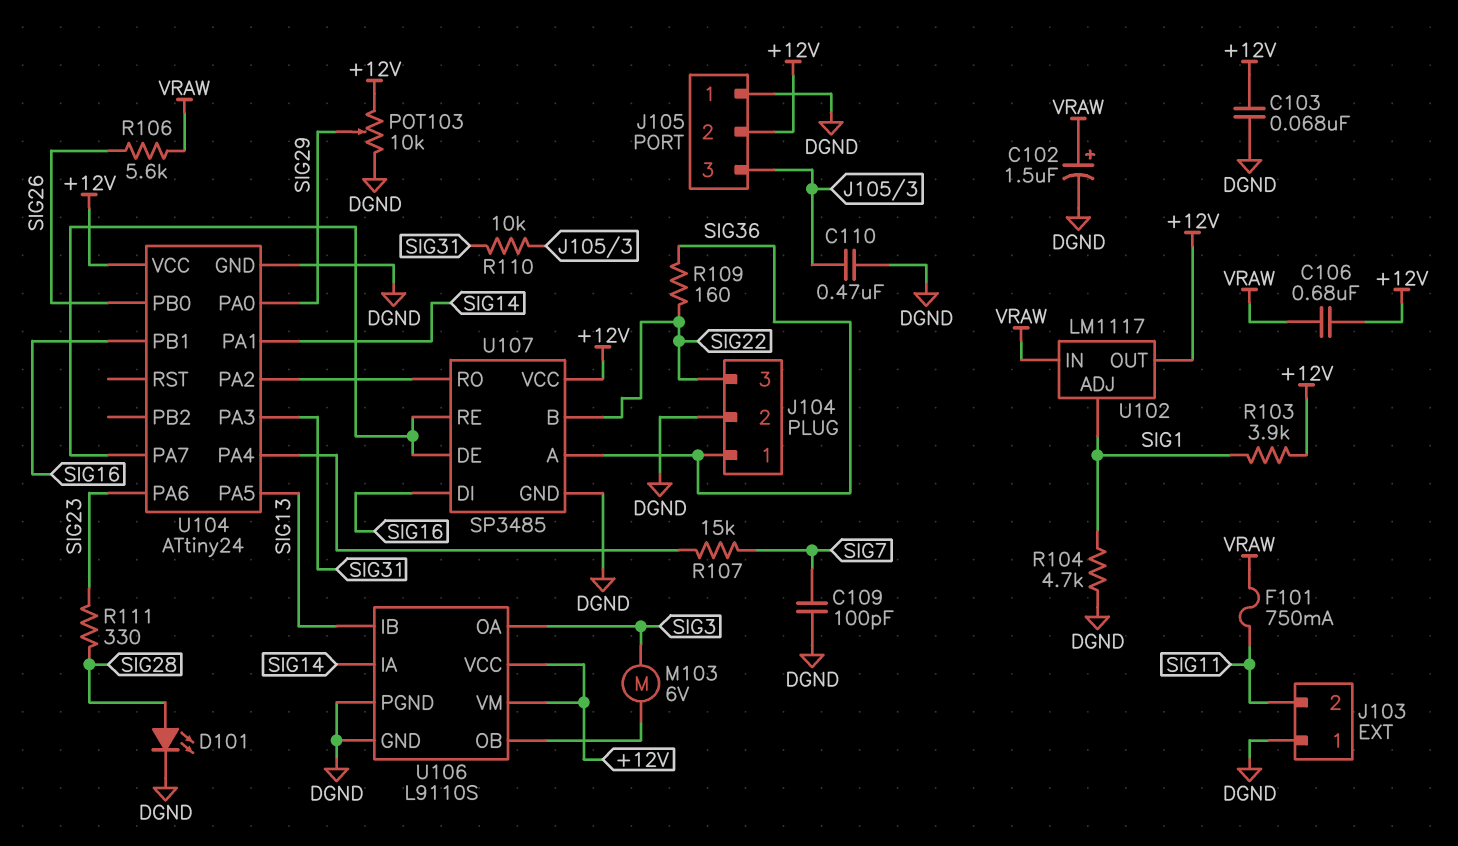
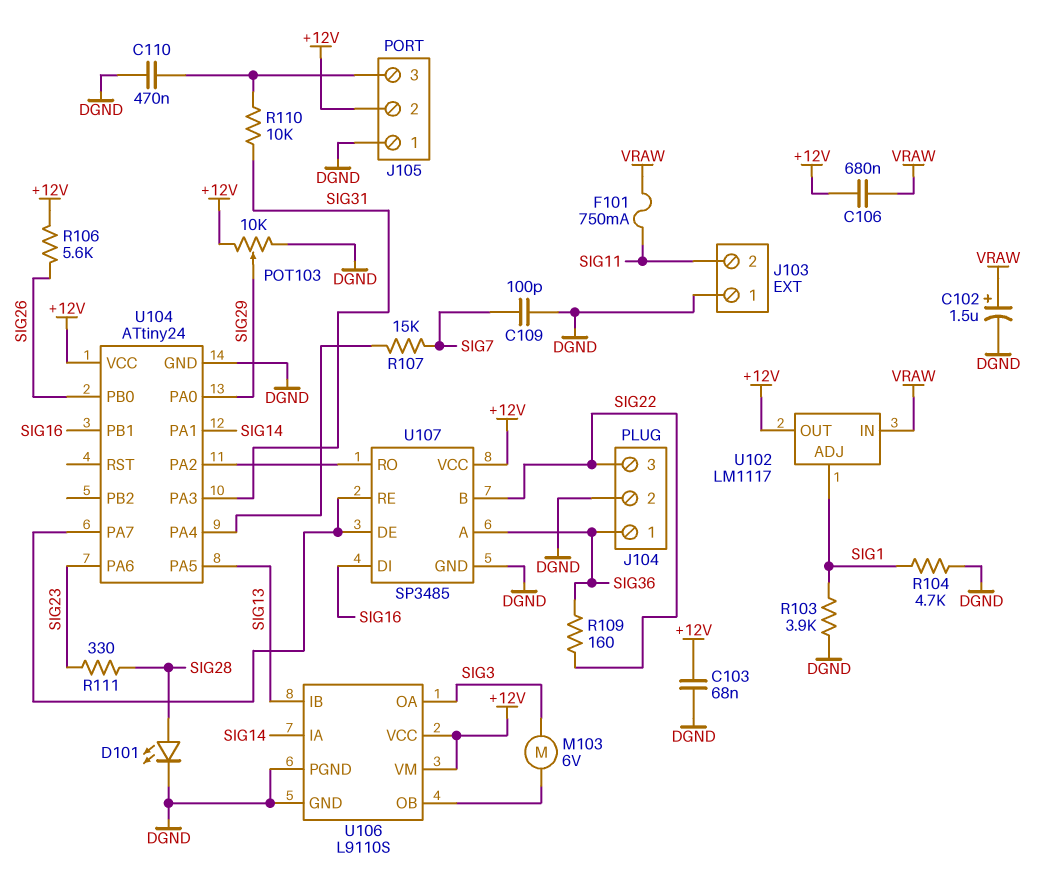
R103: 3.9k (+12V, SIG1) -> 3.9k (DGND, SIG1)
R106: 5.6k (SIG26, VRAW) -> 5.6k (+12V, SIG26)

